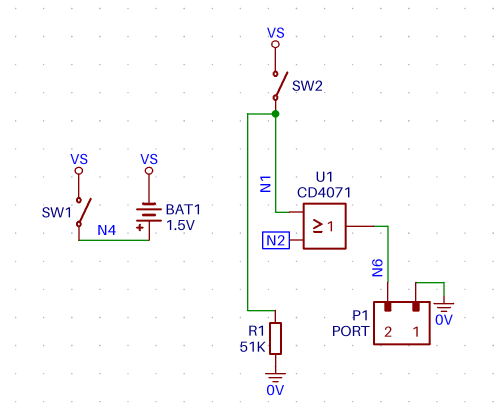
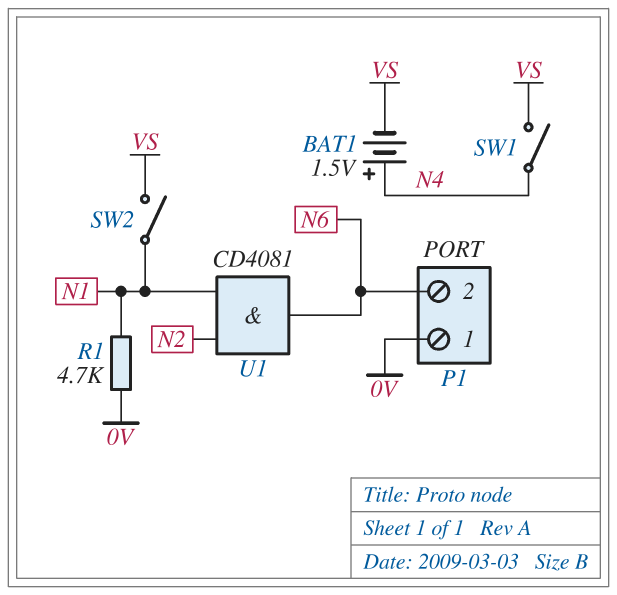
R1: 51k (0V, N1) -> 4.7k (0V, N1)
U1: OR CD4071 (in N1, in N2, out N6) -> AND CD4081 (in N1, in N2, out N6)

